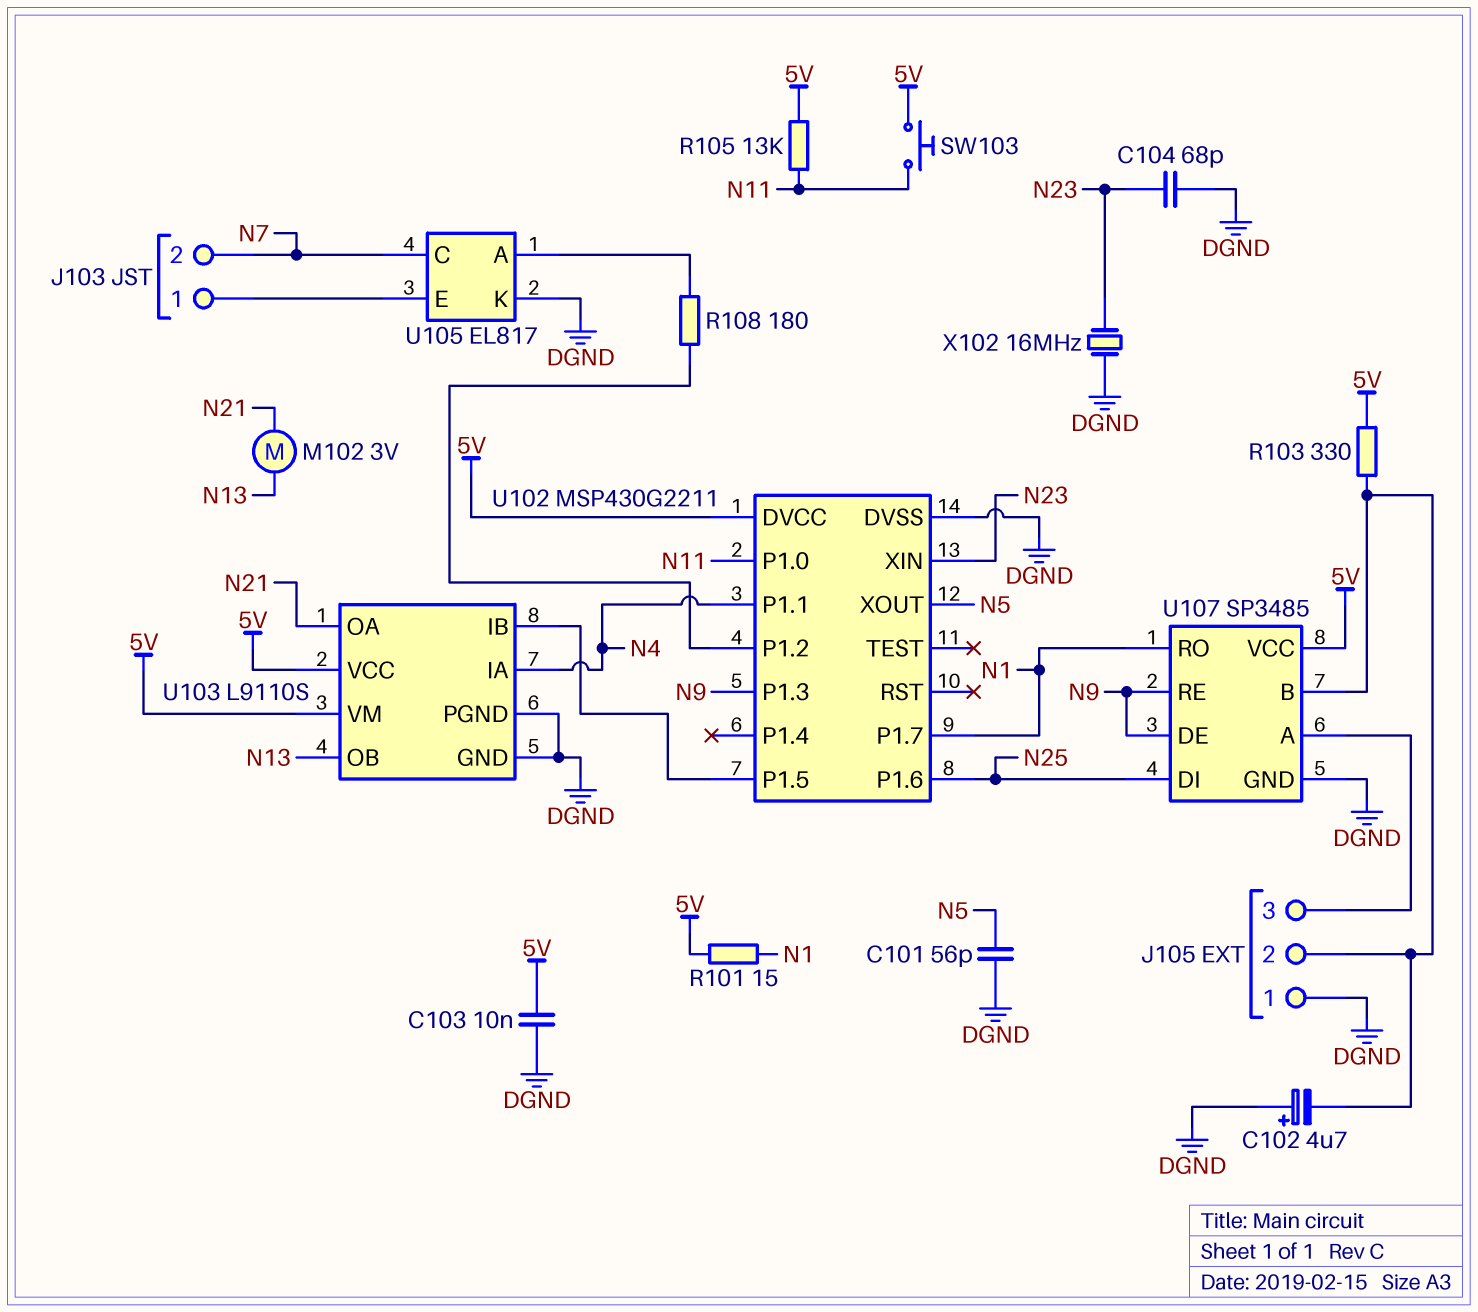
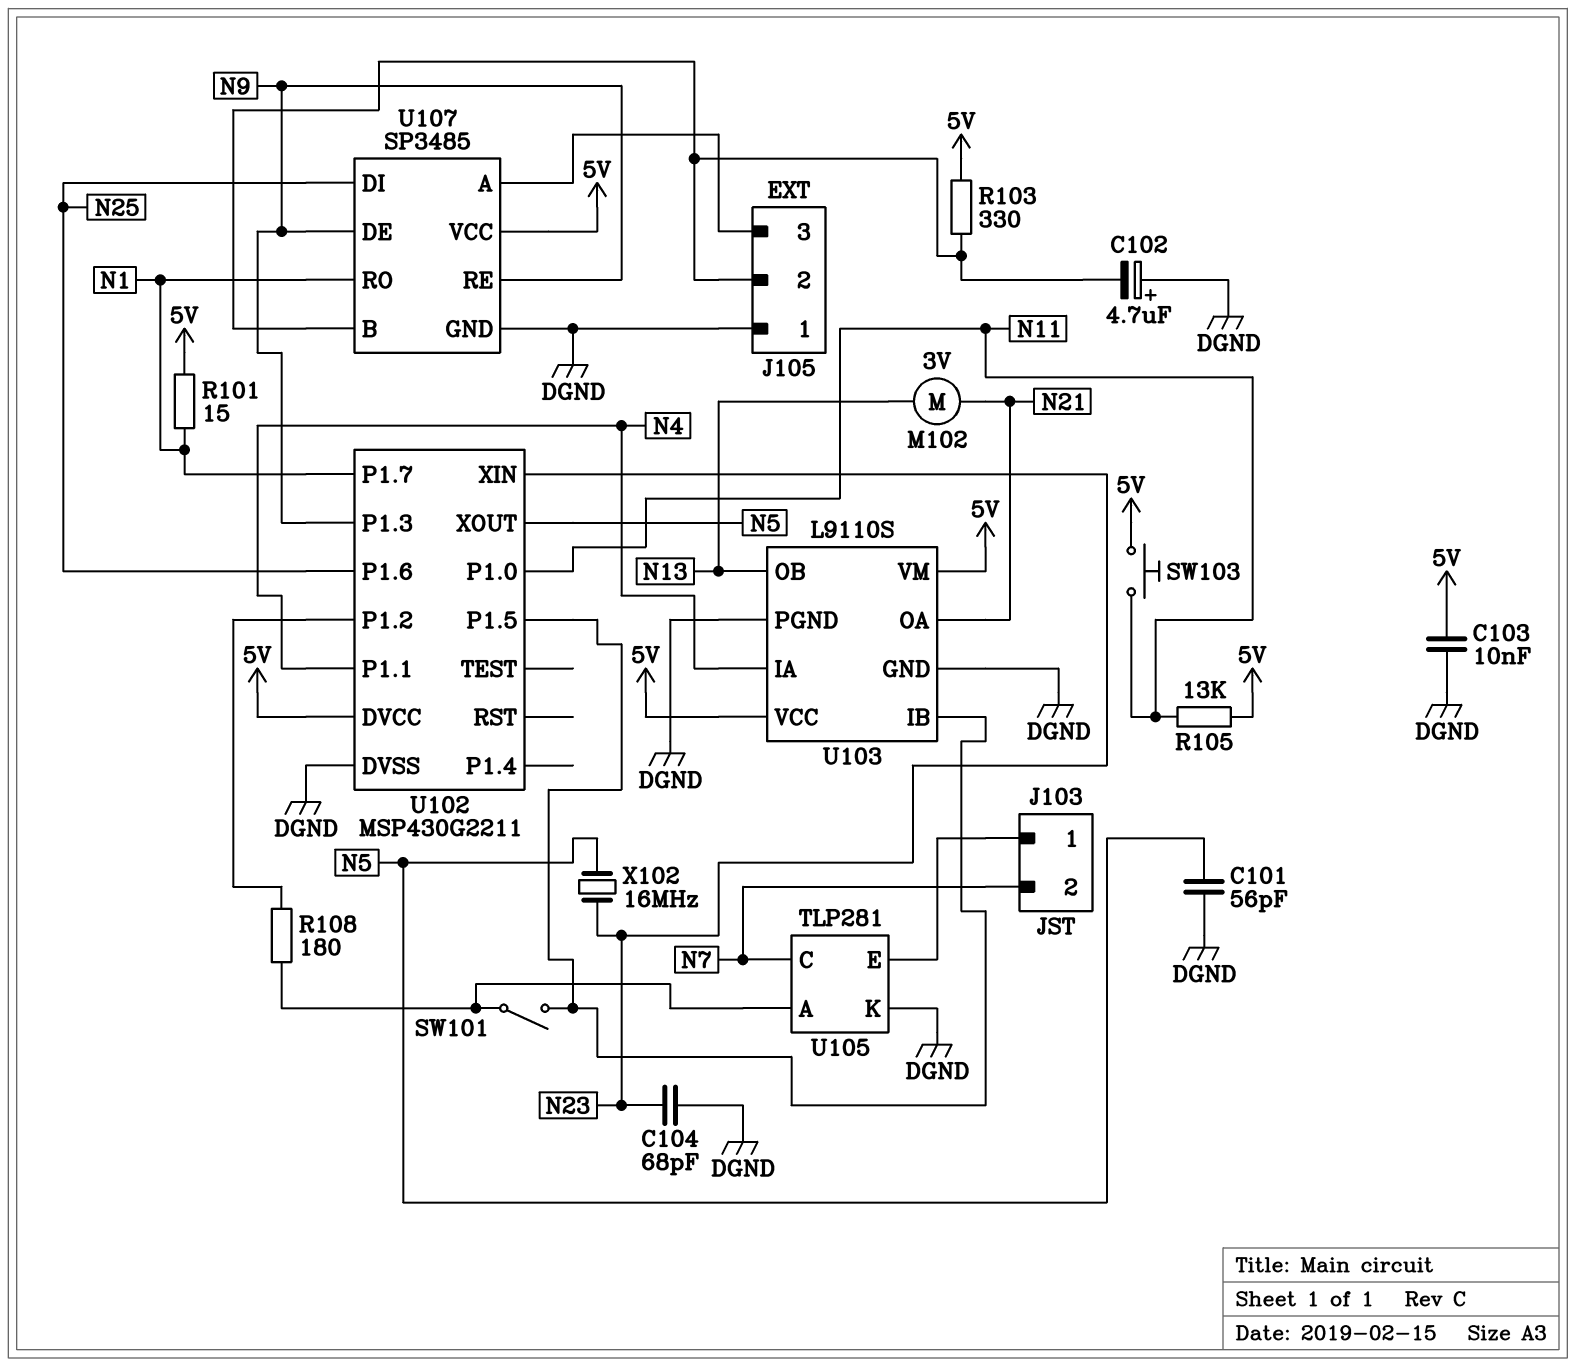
SW101: none -> switch (U102/P1.5, U105/A)
U105: EL817 -> TLP281
X102: 16MHz (DGND, N23) -> 16MHz (N5, N23)

